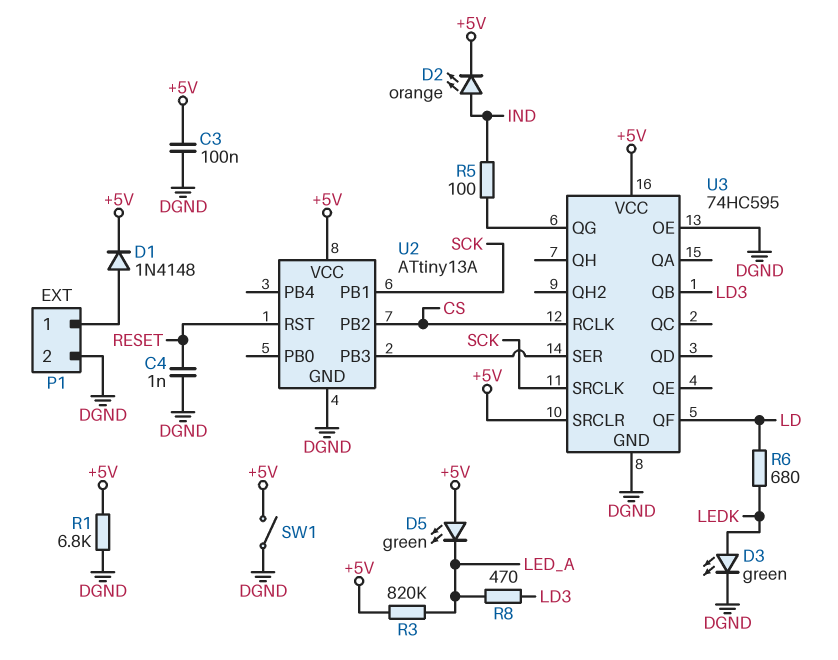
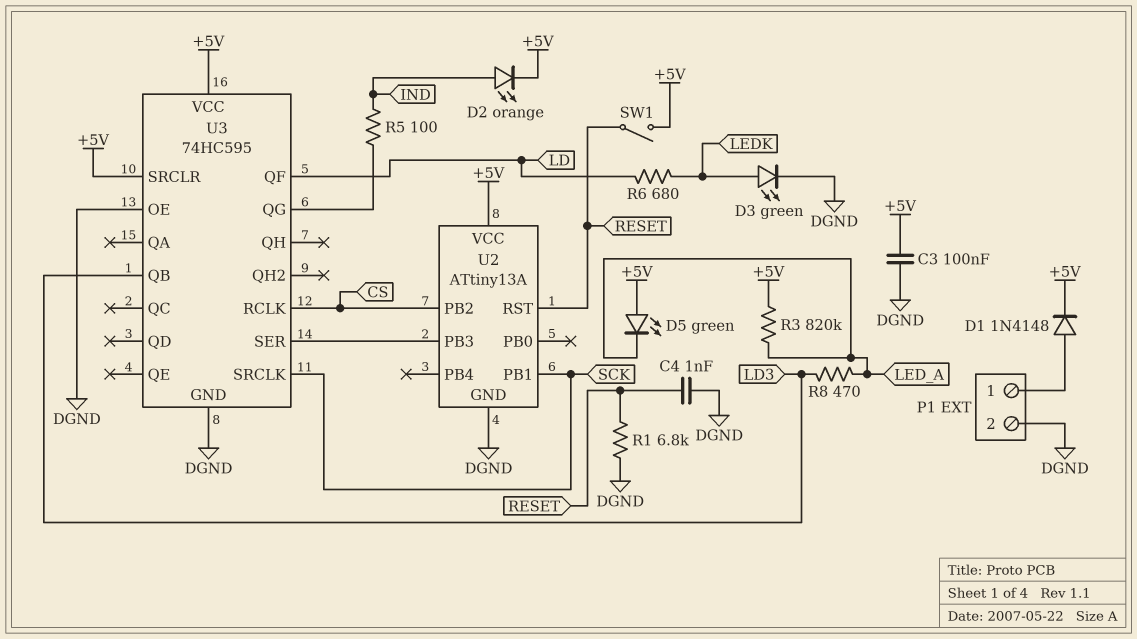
R1: 6.8k (+5V, DGND) -> 6.8k (DGND, RESET)
SW1: switch (+5V, DGND) -> switch (+5V, RESET)

